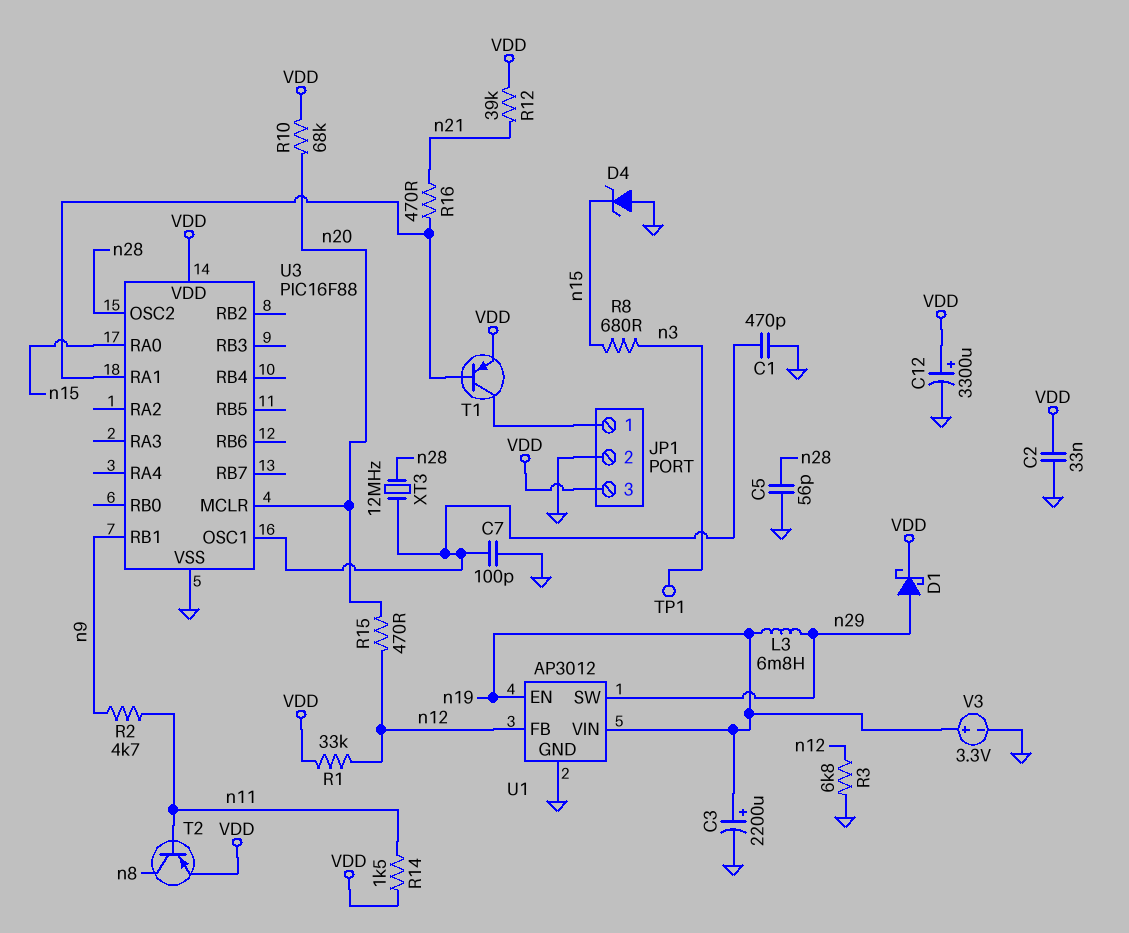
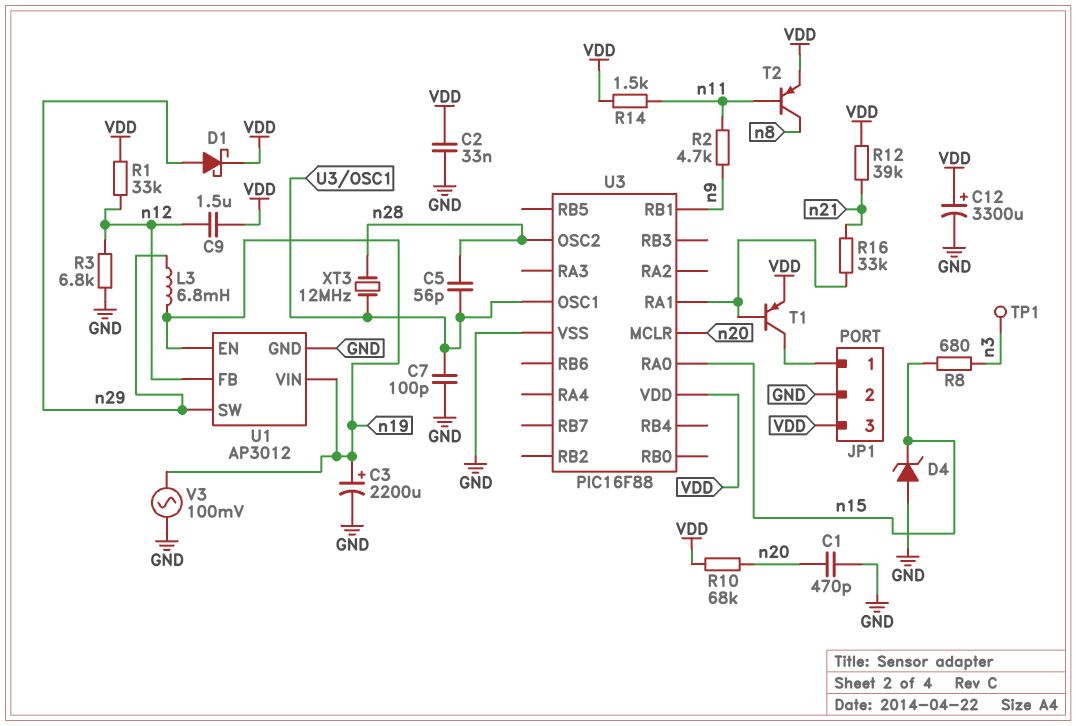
C1: 470pF (GND, U3/OSC1) -> 470pF (GND, n20)
C5: 56pF (GND, n28) -> 56pF (U3/OSC1, n28)
C9: none -> 1.5uF (VDD, n12)
R15: 470 (n12, n20) -> none
R16: 470 (U3/RA1, n21) -> 33k (U3/RA1, n21)
V3: 3.3V (plus n19, minus GND) -> AC 100mV (GND, n19)

